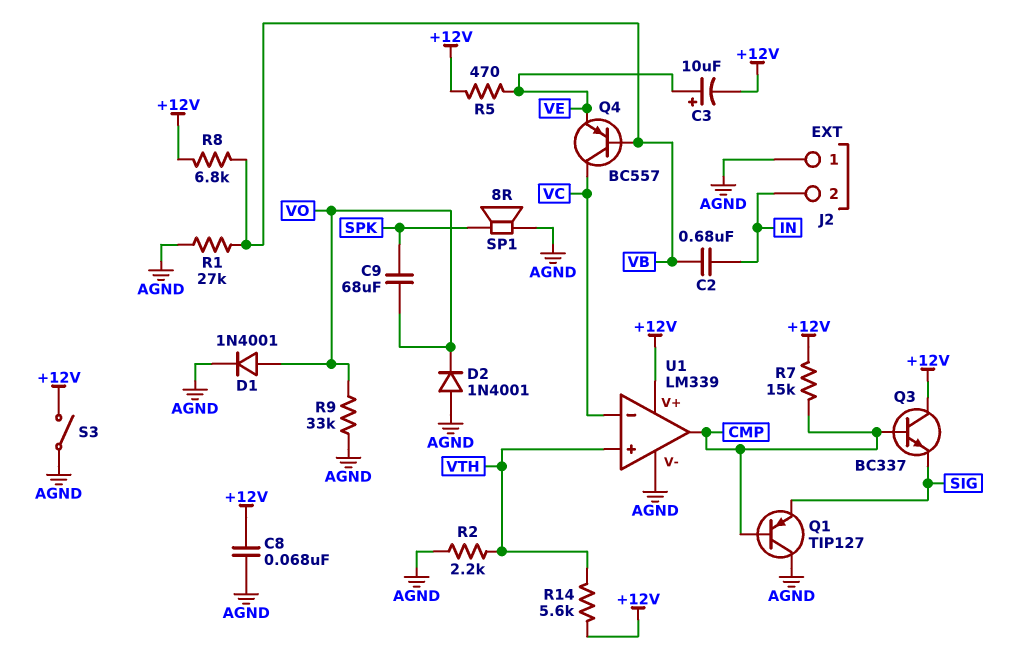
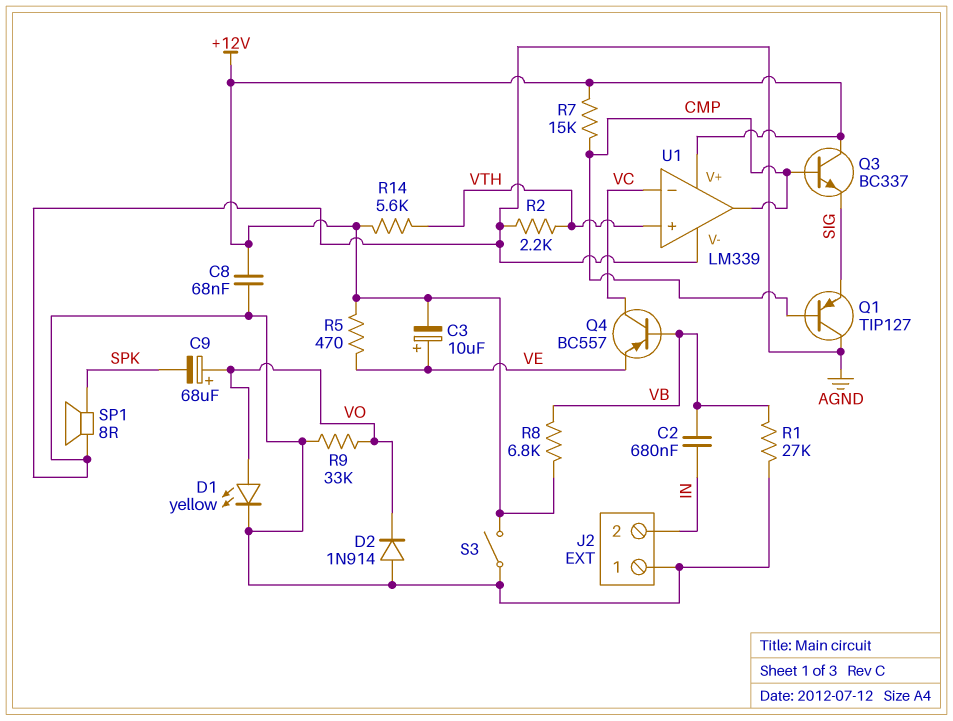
C9: 68uF (SPK, VO) -> 68uF (plus VO, minus SPK)
D1: diode 1N4001 (A VO, K AGND) -> LED yellow (A VO, K AGND)
D2: diode 1N4001 (A AGND, K VO) -> diode 1N914 (A AGND, K VO)

